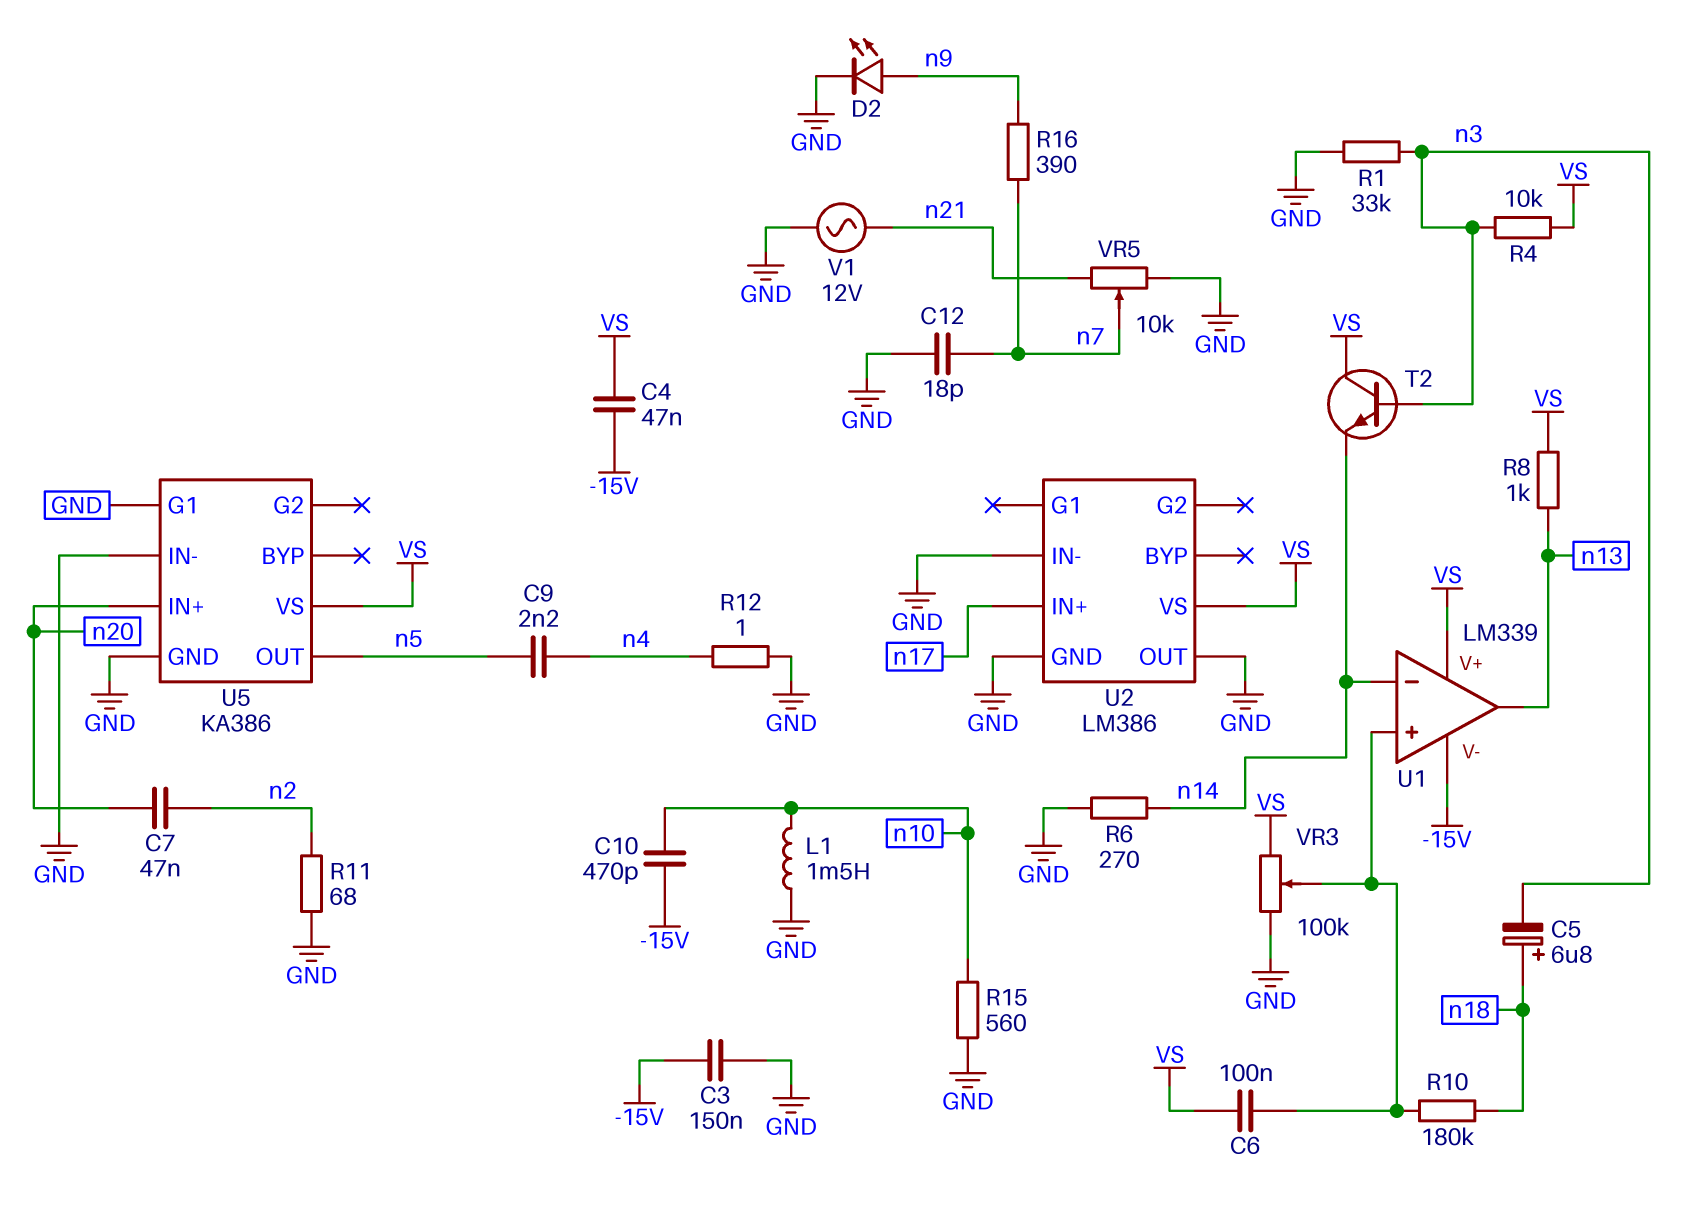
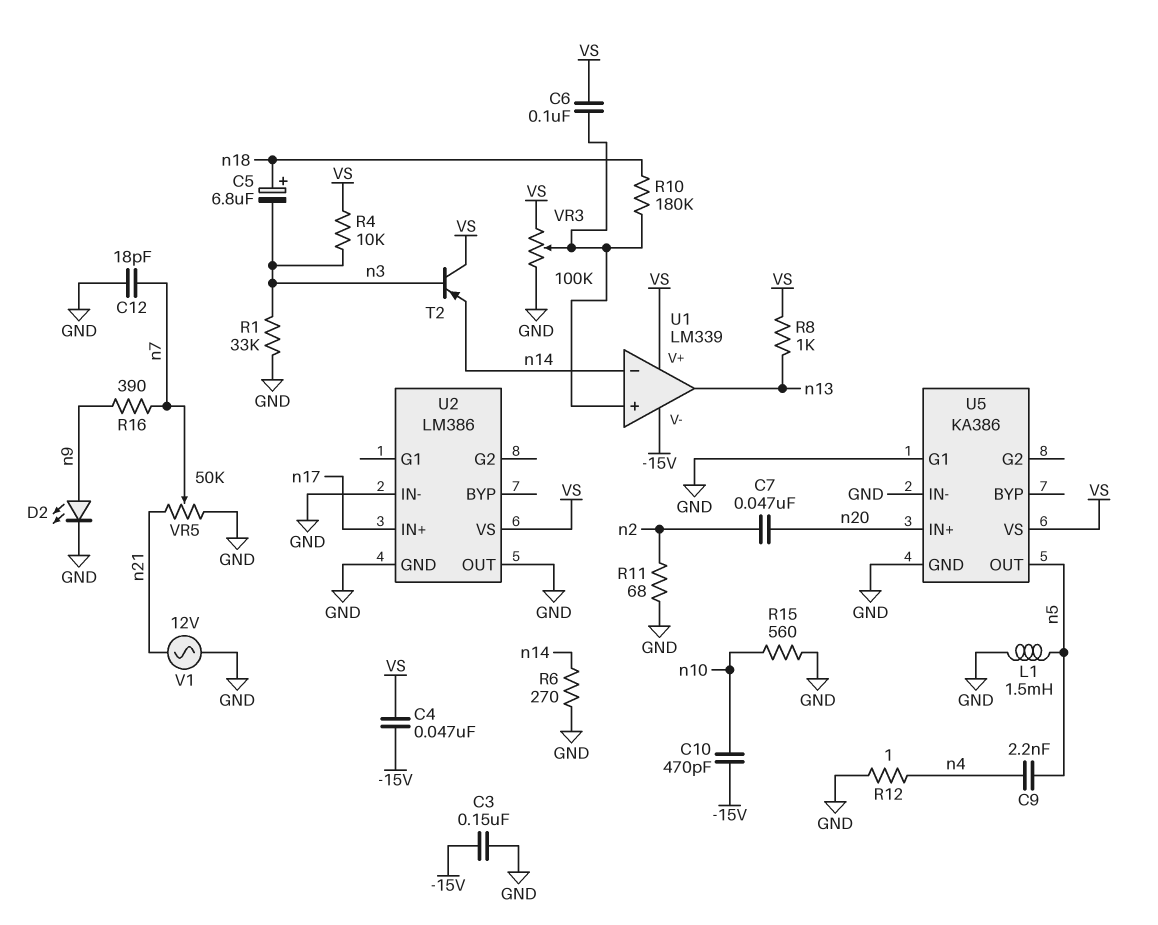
L1: 1.5mH (GND, n10) -> 1.5mH (GND, n5)
T2: NPN (B n3, C VS, E n14) -> PNP (B n3, C VS, E n14)
VR5: 10k (GND, n21, wiper n7) -> 50k (GND, n21, wiper n7)

